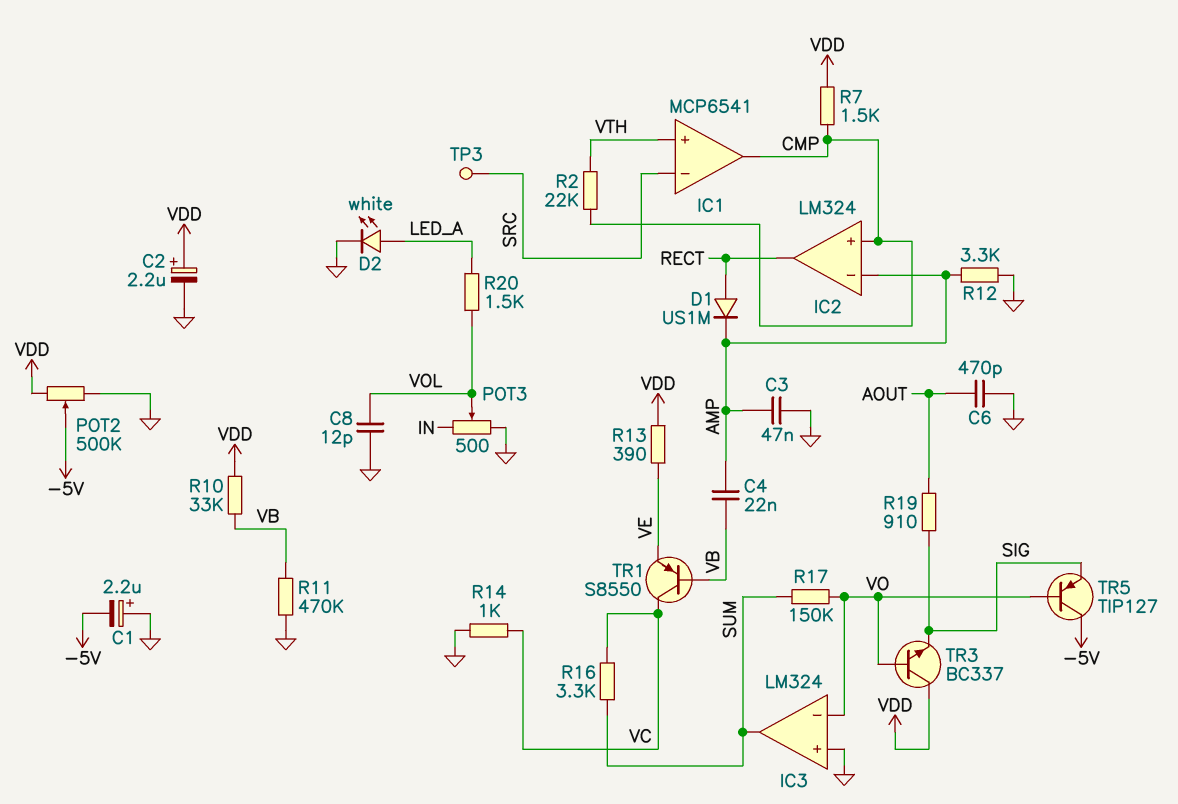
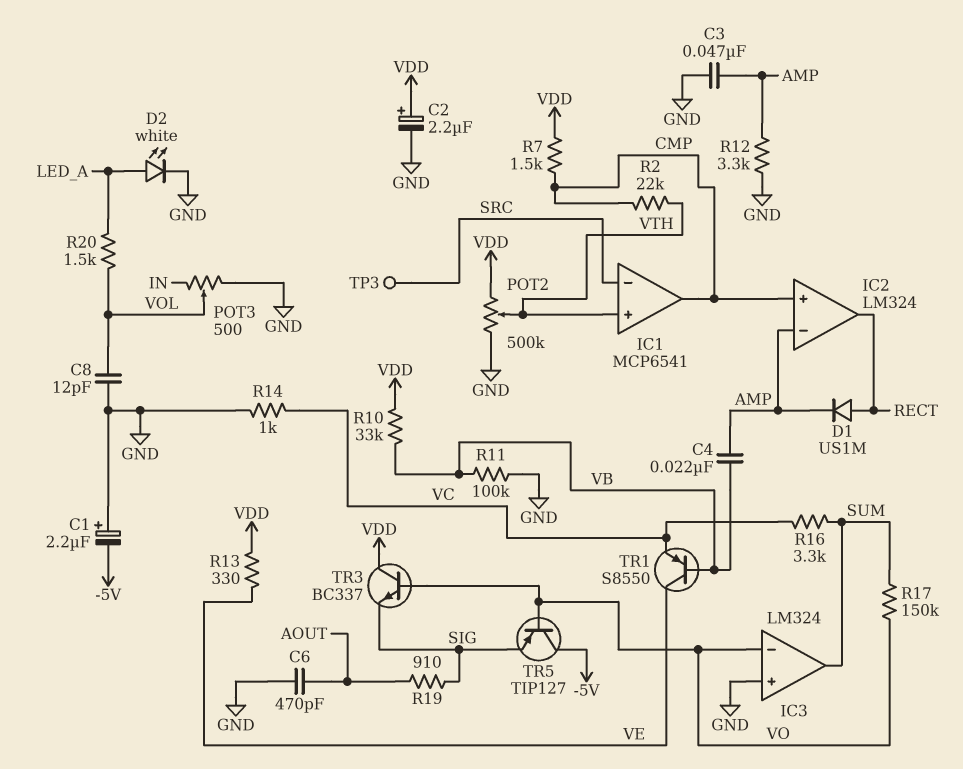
POT2: 500k (GND, VDD, wiper -5V) -> 500k (GND, VDD, wiper VTH)
R11: 470k (GND, VB) -> 100k (GND, VB)
R13: 390 (VDD, VE) -> 330 (VDD, VE)
TR1: PNP S8550 (B VB, C VC, E VE) -> PNP S8550 (B VB, C VE, E VC)

